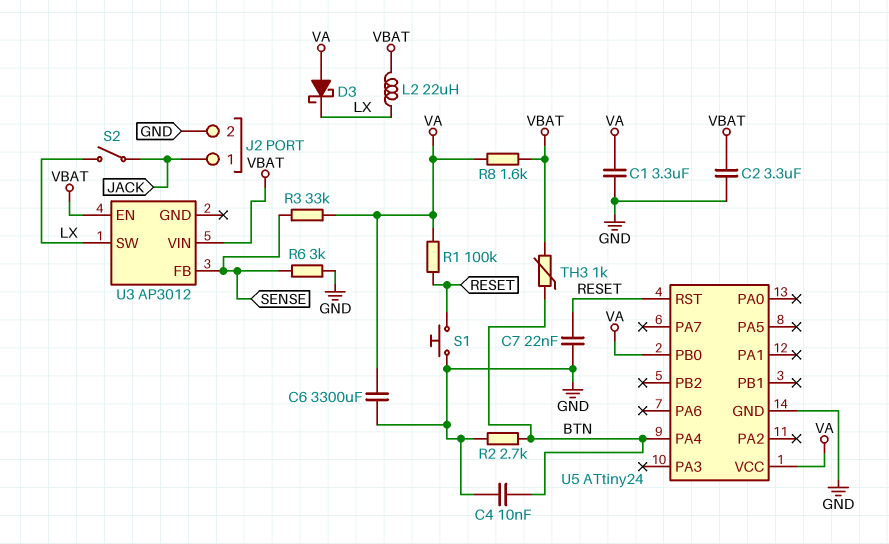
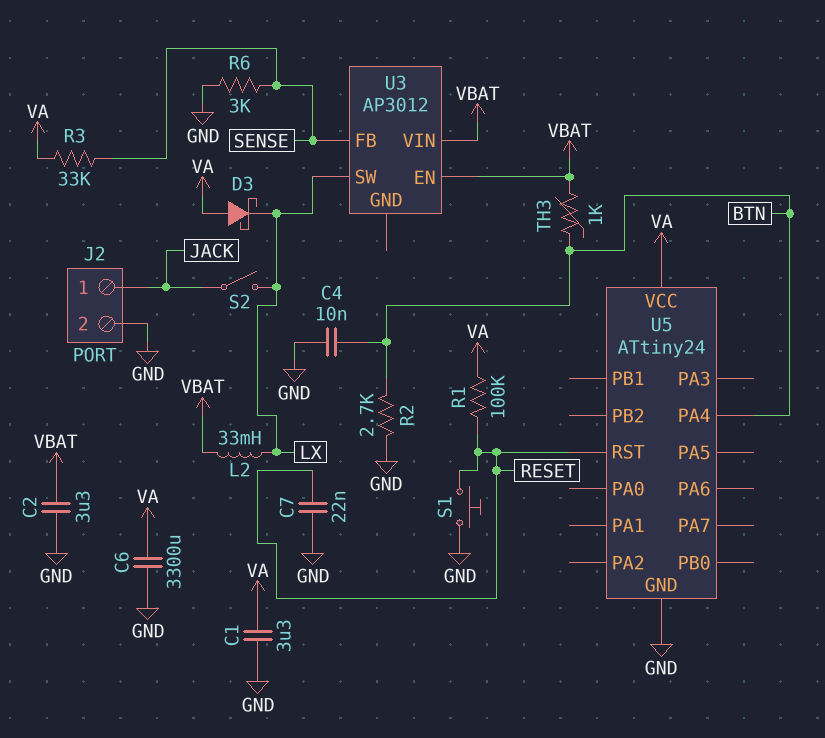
L2: 22uH (LX, VBAT) -> 33mH (LX, VBAT)
R8: 1.6k (VA, VBAT) -> none
U5 pin PB0: VA -> none

